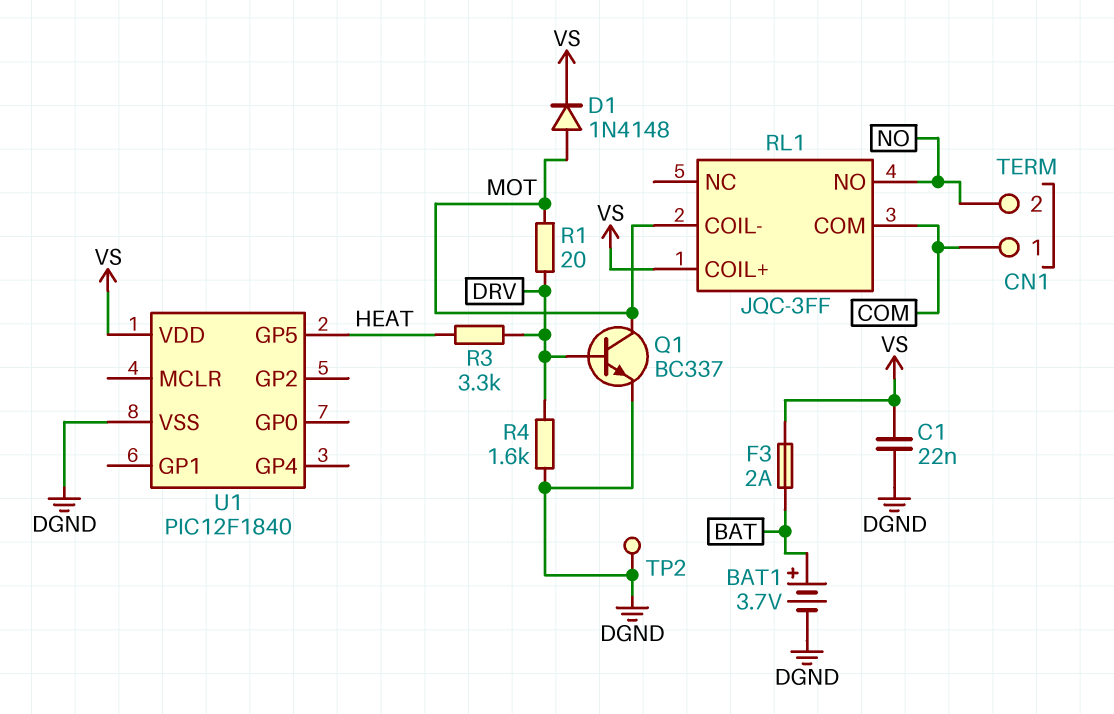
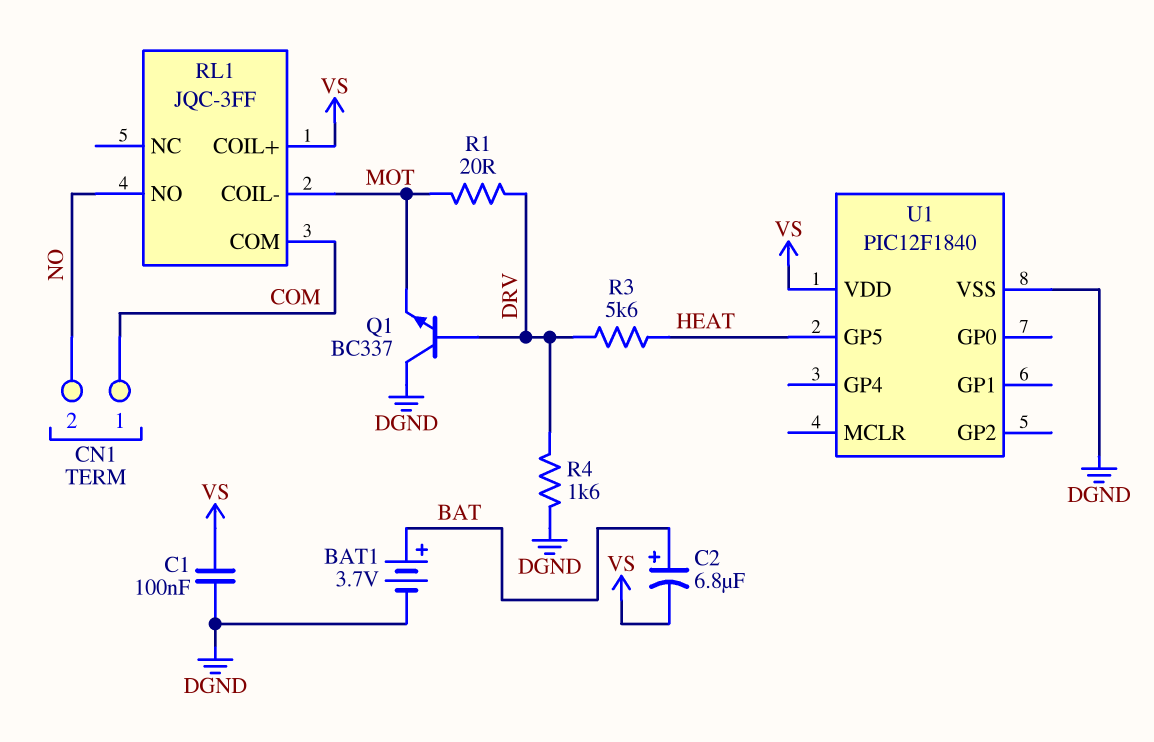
C1: 22nF (DGND, VS) -> 100nF (DGND, VS)
C2: none -> 6.8uF (plus BAT, minus VS)
D1: diode 1N4148 (A MOT, K VS) -> none
F3: 2A (BAT, VS) -> none
Q1: NPN BC337 (B DRV, C MOT, E DGND) -> NPN BC337 (B DRV, C DGND, E MOT)
R3: 3.3k (DRV, HEAT) -> 5.6k (DRV, HEAT)
TP2: test point (DGND) -> none

